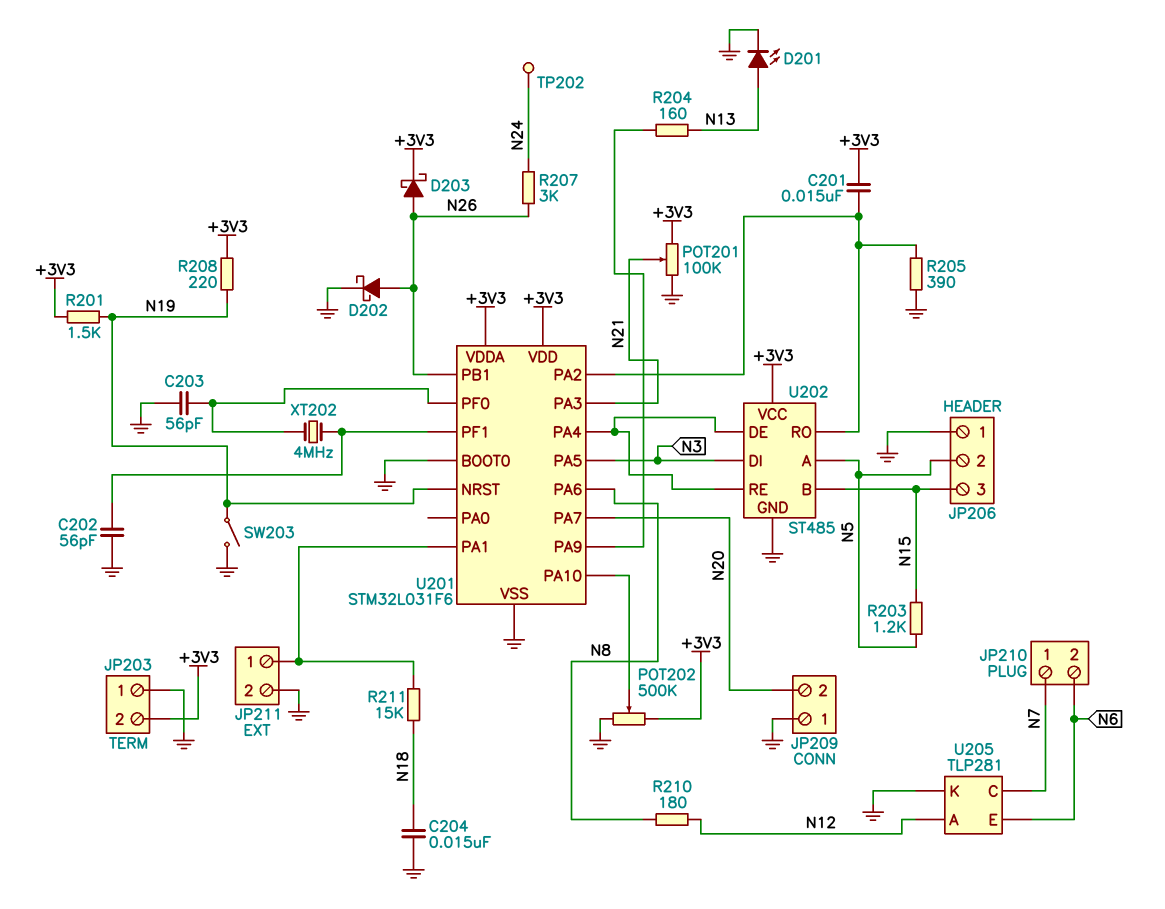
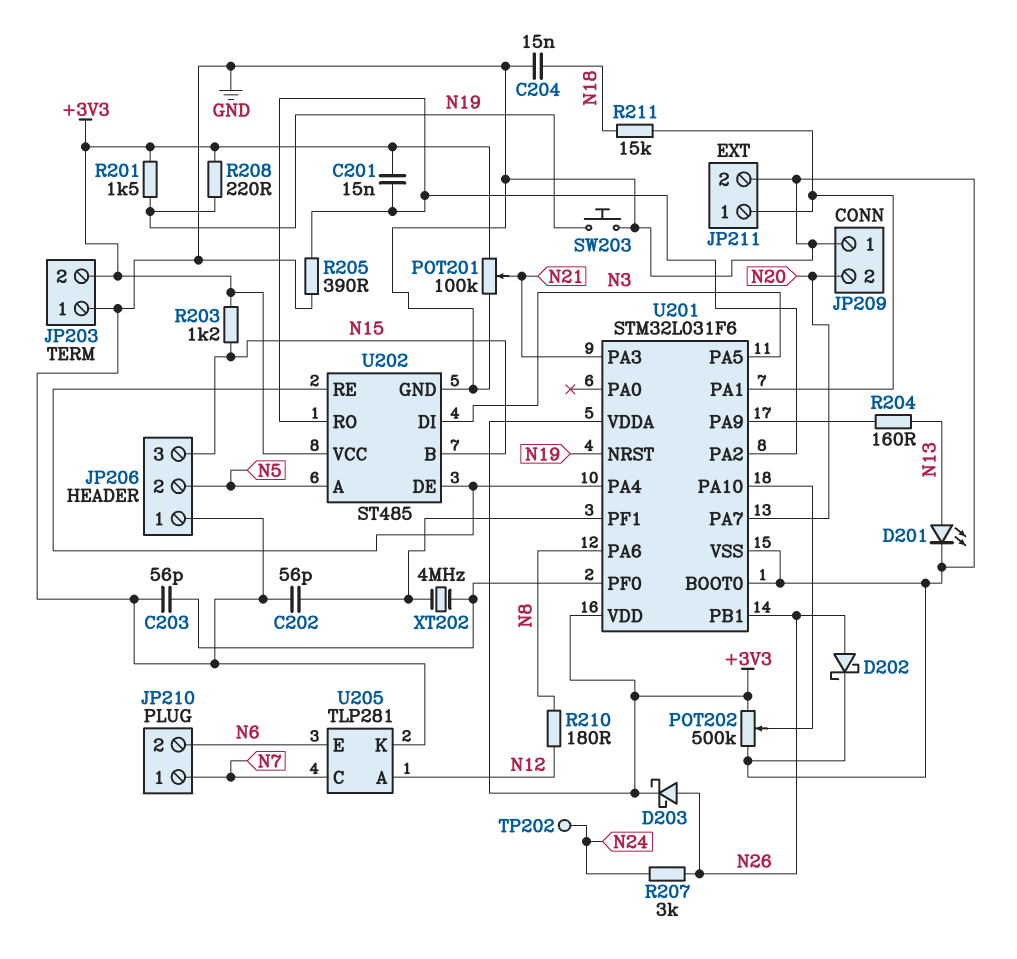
R203: 1.2k (N5, N15) -> 1.2k (+3V3, N15)
SW203: switch (GND, N19) -> button (GND, N19)

